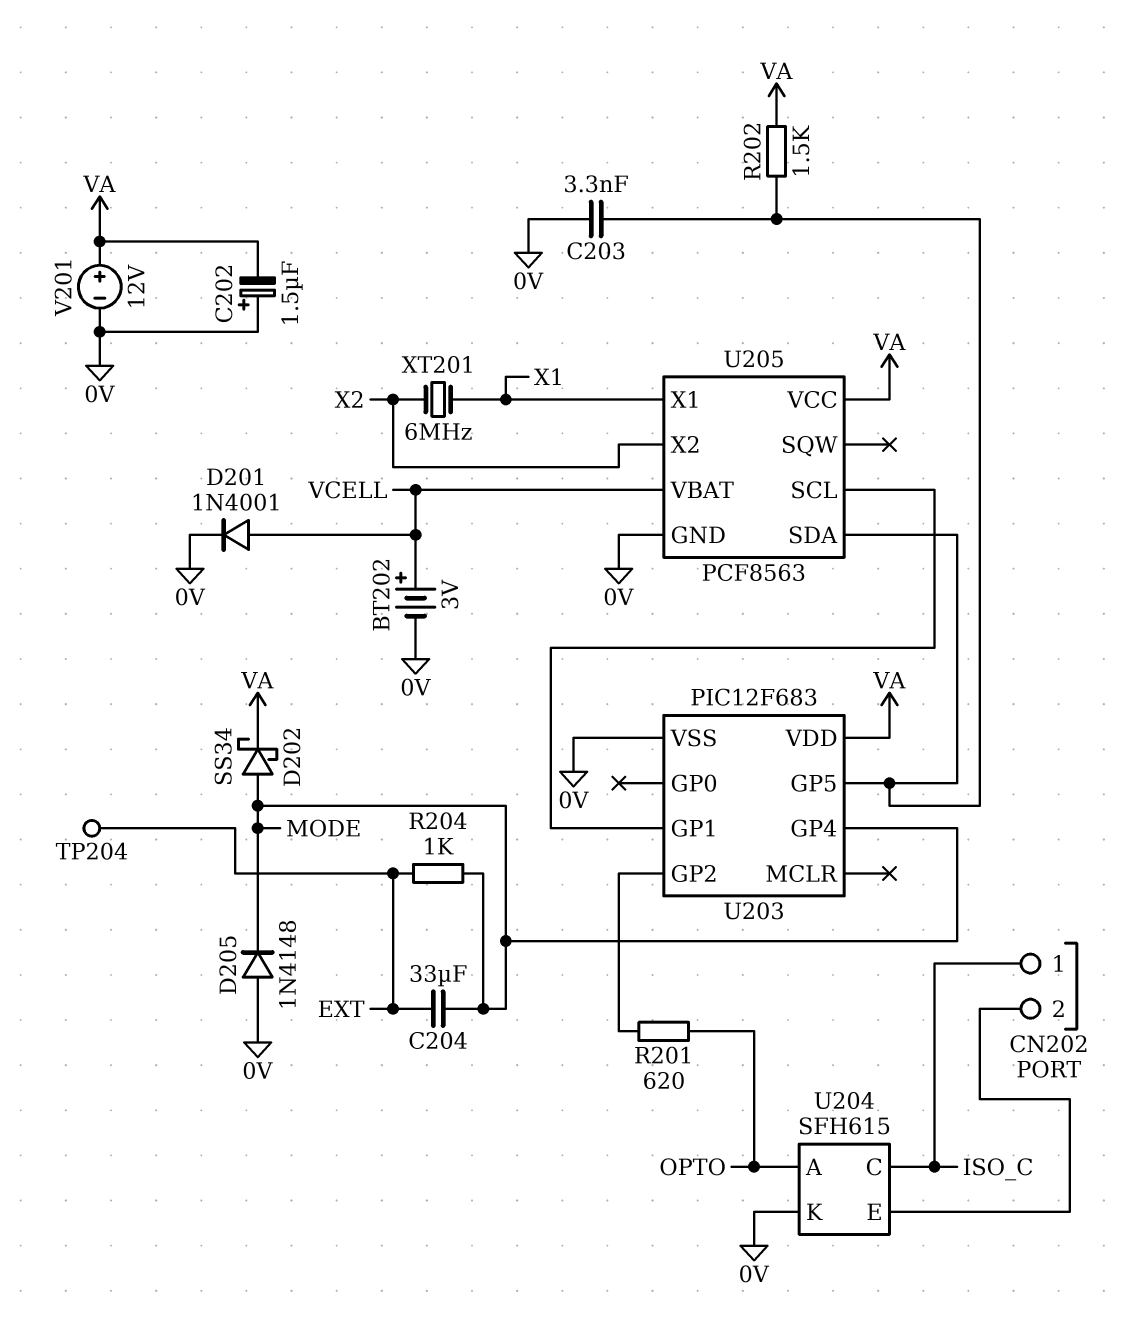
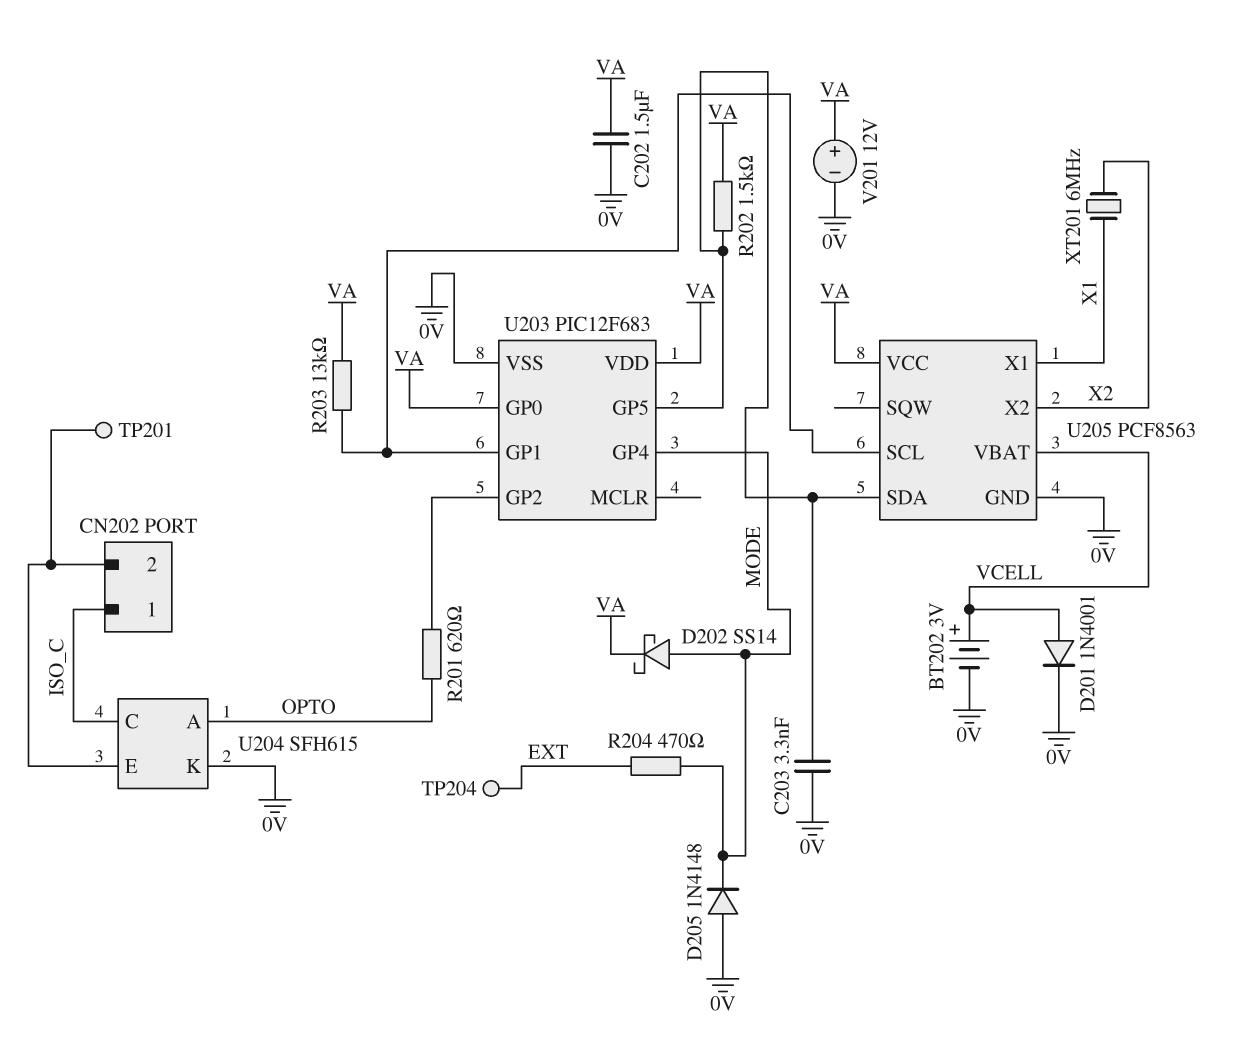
C202: 1.5uF (plus 0V, minus VA) -> 1.5uF (0V, VA)
C204: 33uF (EXT, MODE) -> none
D202: schottky SS34 (A MODE, K VA) -> schottky SS14 (A MODE, K VA)
R203: none -> 13k (U203/GP1, VA)
R204: 1k (EXT, MODE) -> 470 (EXT, MODE)
TP201: none -> test point (CN202/2)
U203 pin GP0: none -> VA

